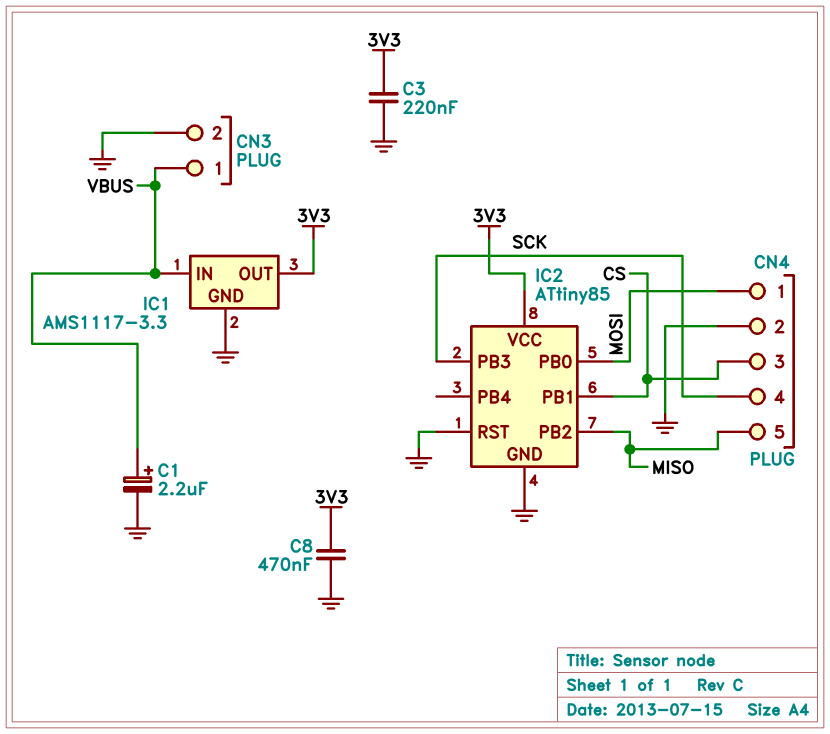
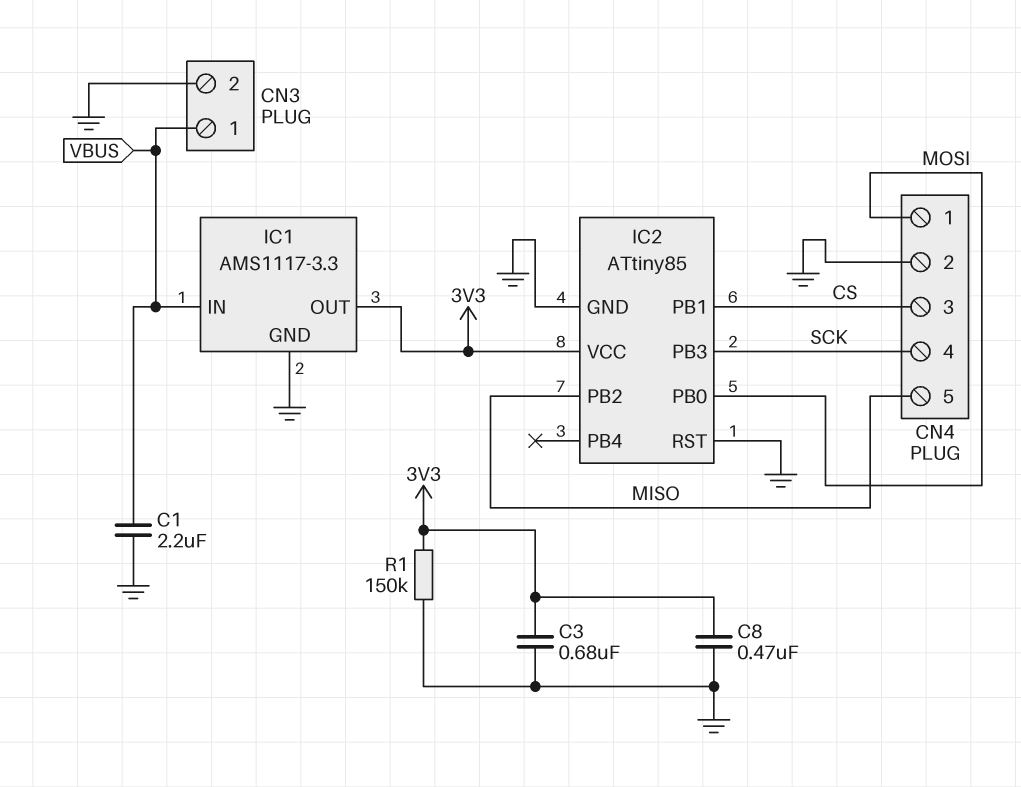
C1: 2.2uF (plus VBUS, minus GND) -> 2.2uF (GND, VBUS)
C3: 220nF (3V3, GND) -> 680nF (3V3, GND)
R1: none -> 150k (3V3, GND)

